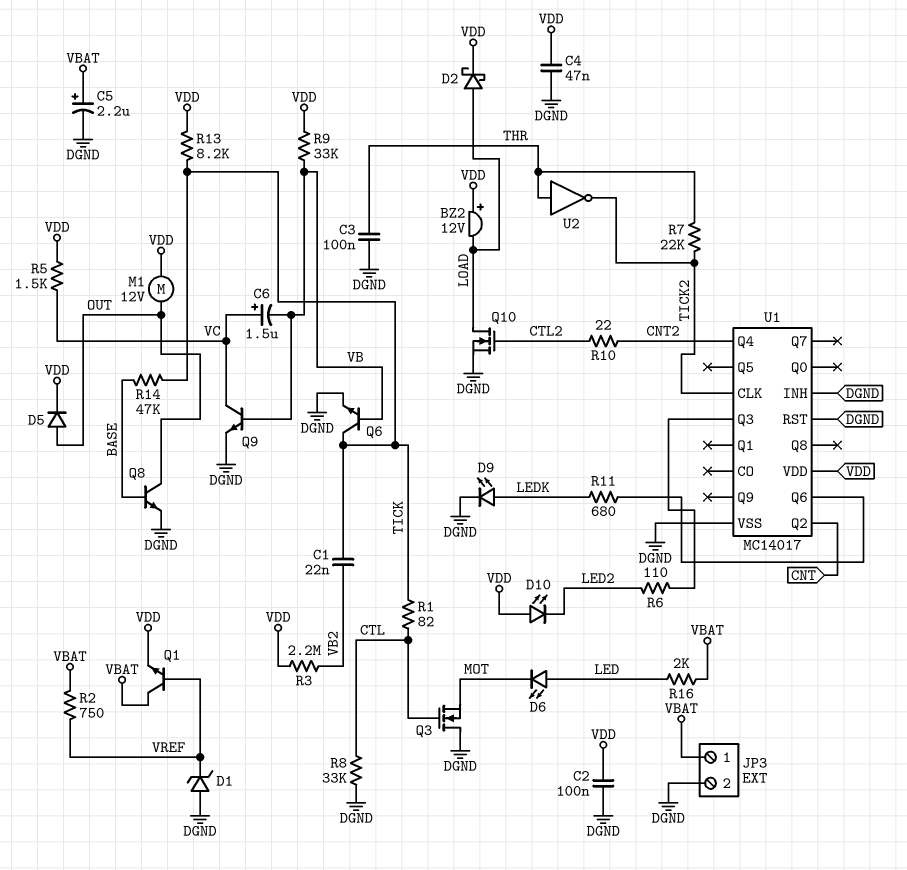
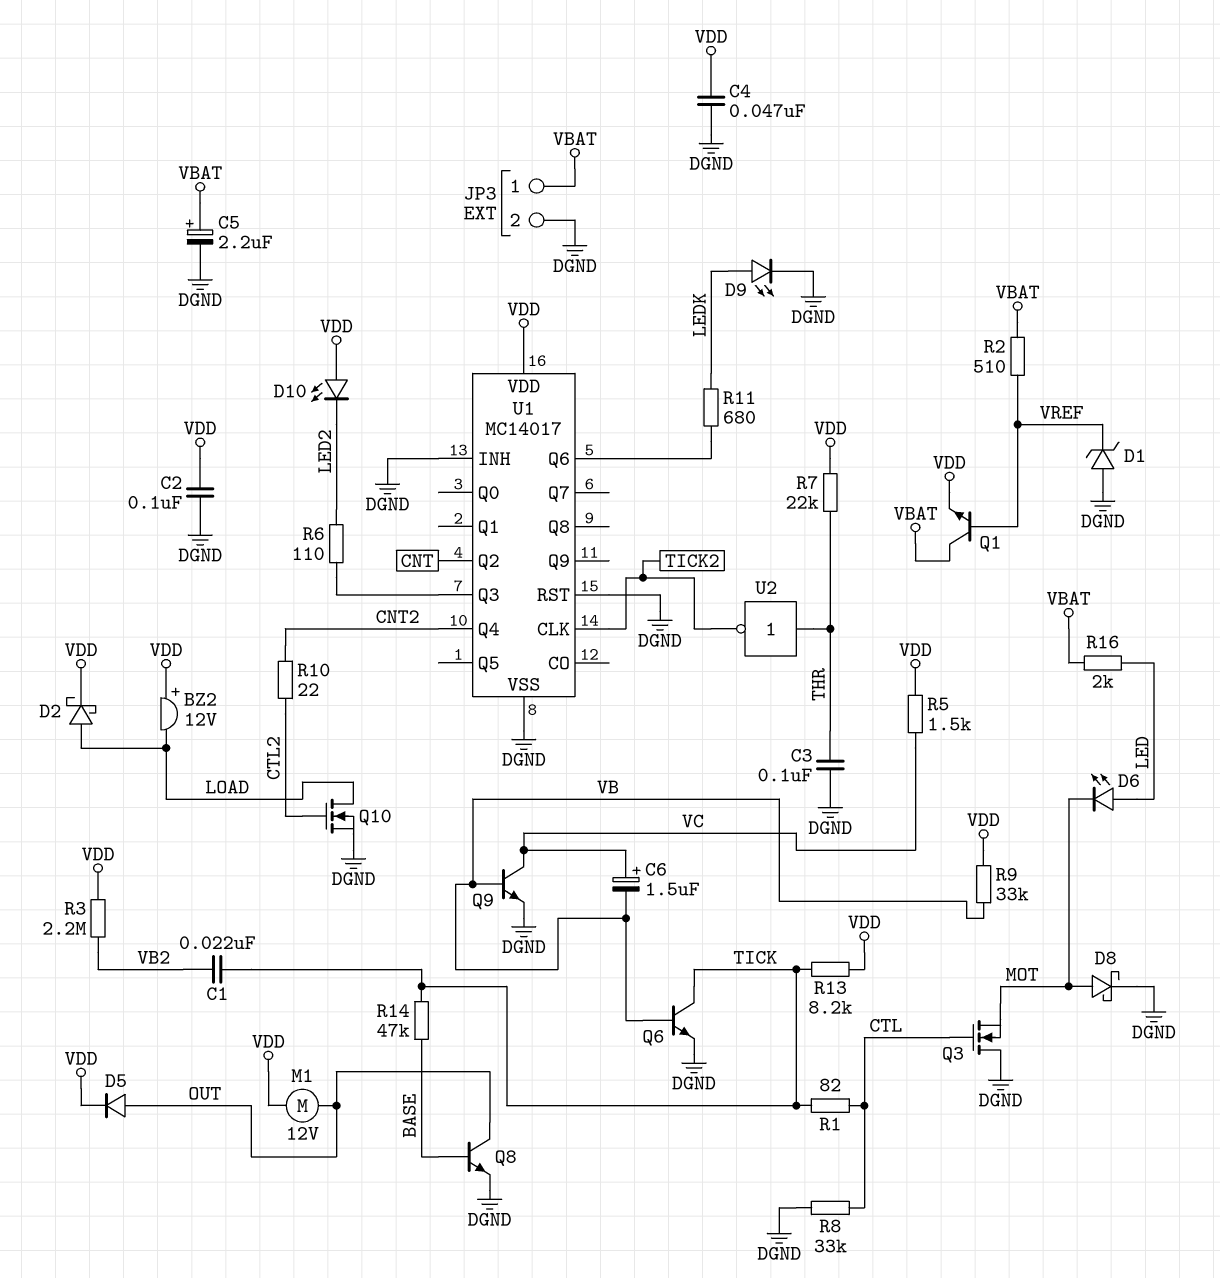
D8: none -> schottky (A MOT, K DGND)
R2: 750 (VBAT, VREF) -> 510 (VBAT, VREF)
R7: 22k (THR, TICK2) -> 22k (THR, VDD)

